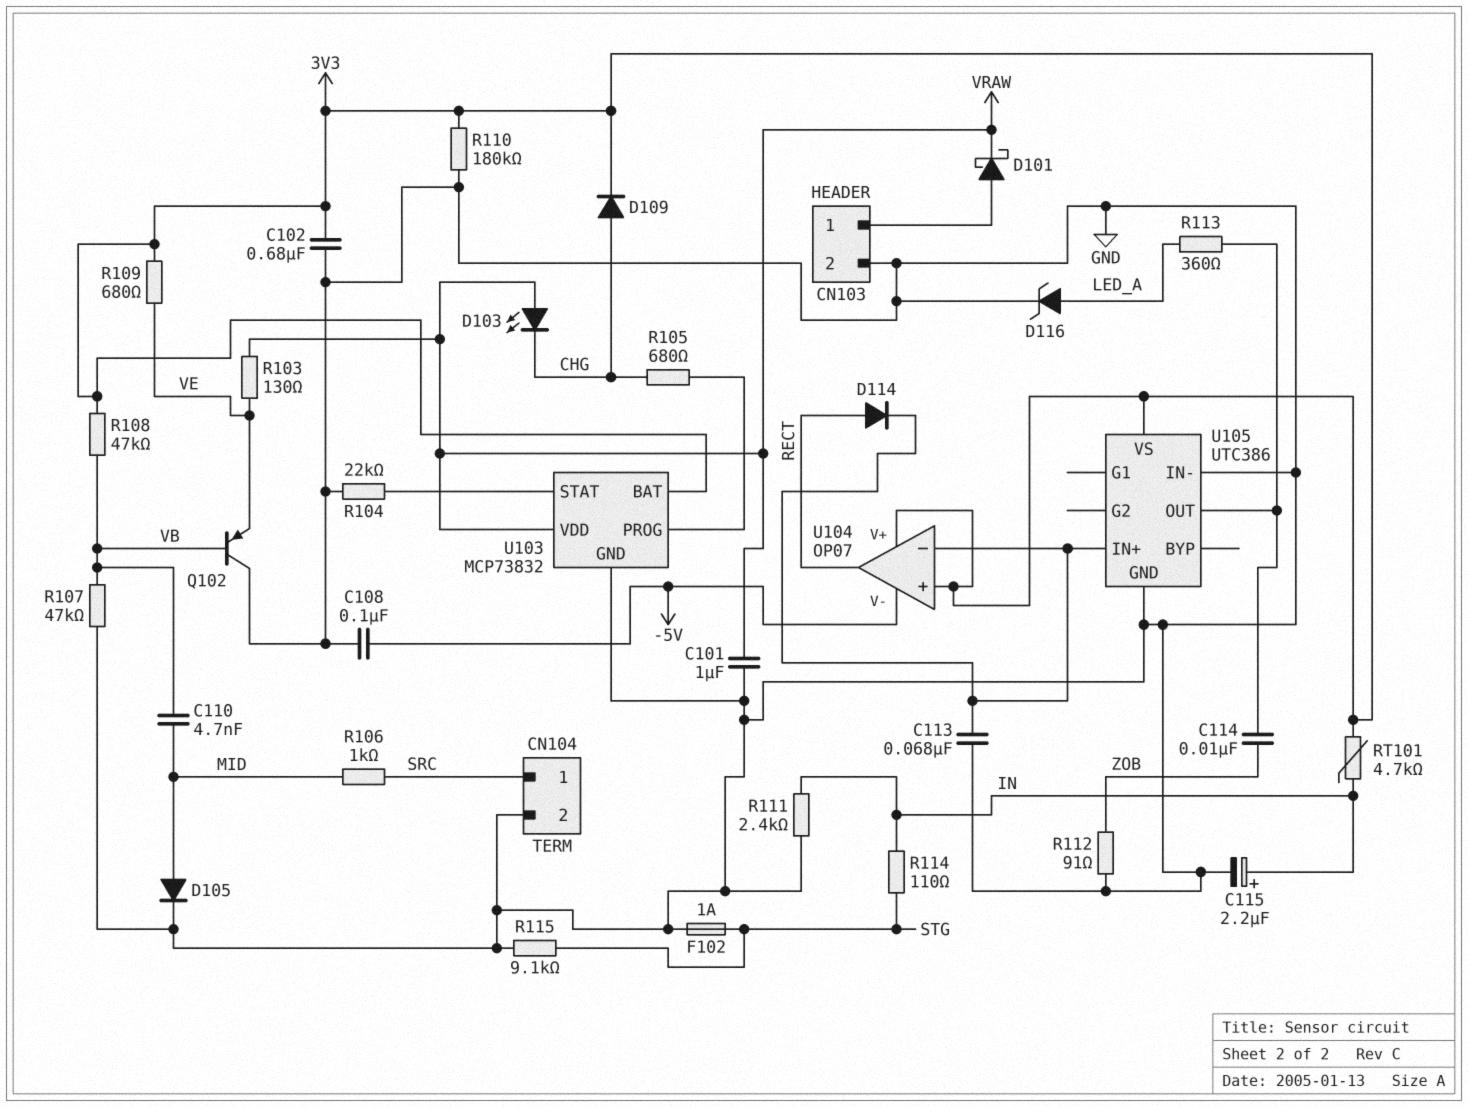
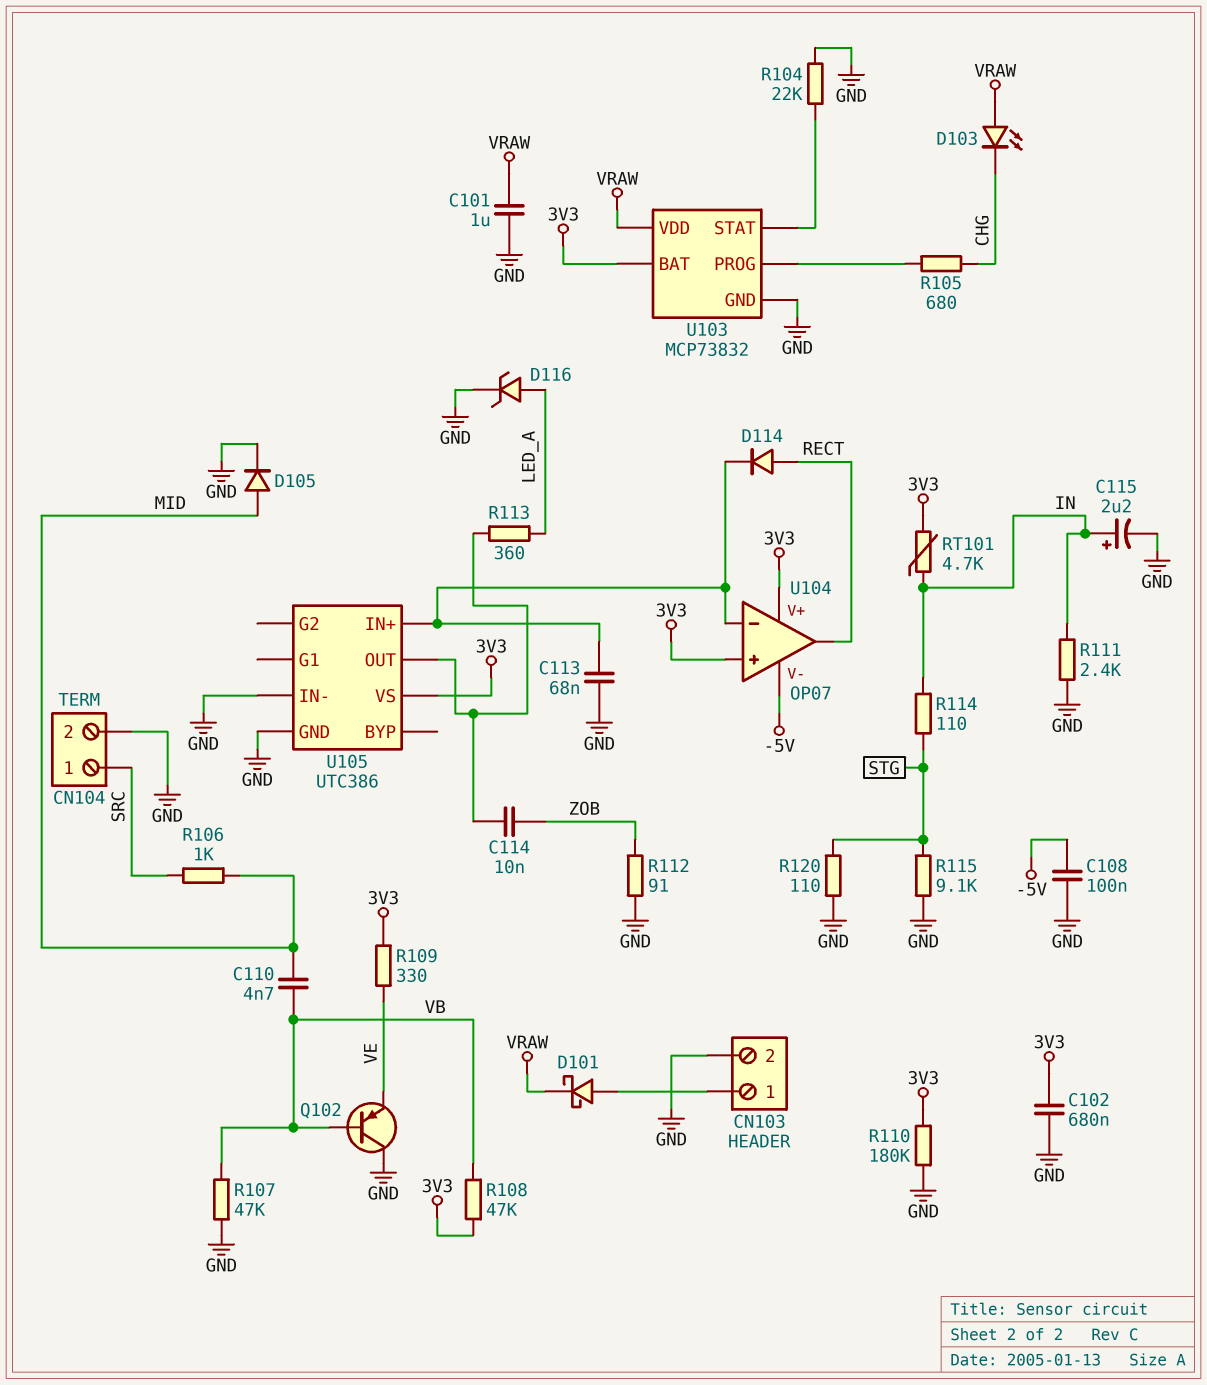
D109: diode (A CHG, K 3V3) -> none
F102: 1A (GND, STG) -> none
R103: 130 (VE, VRAW) -> none
R109: 680 (3V3, VE) -> 330 (3V3, VE)
R120: none -> 110 (GND, STG)

